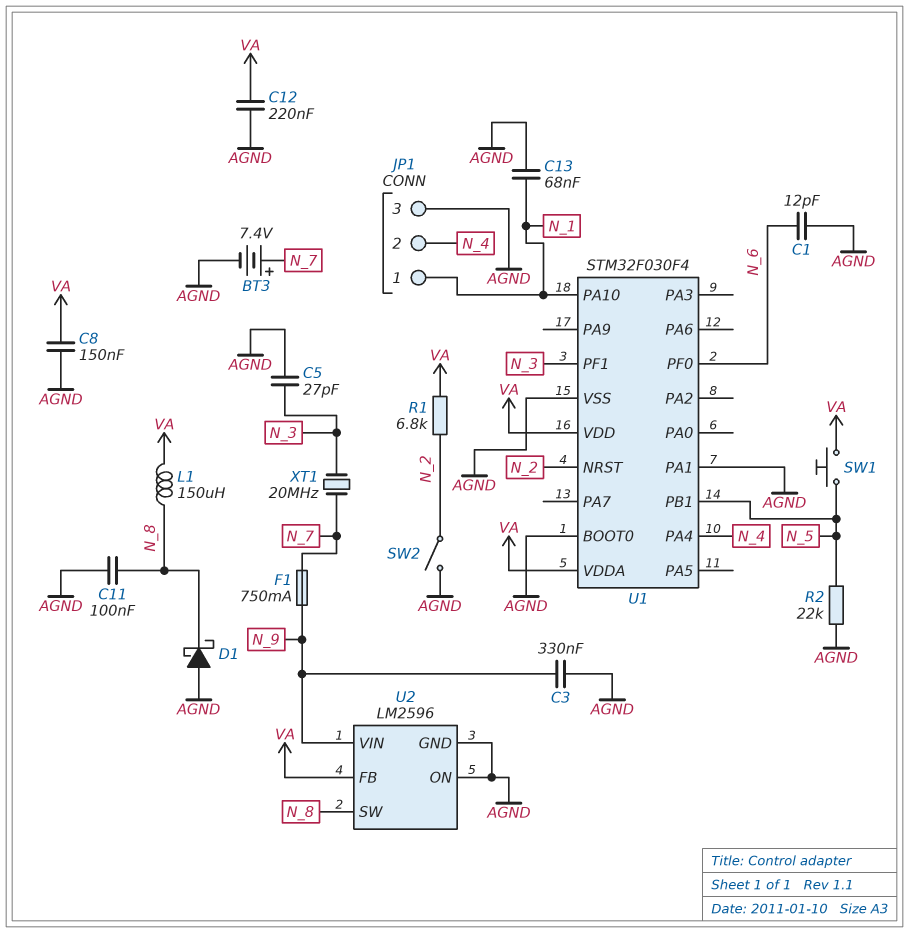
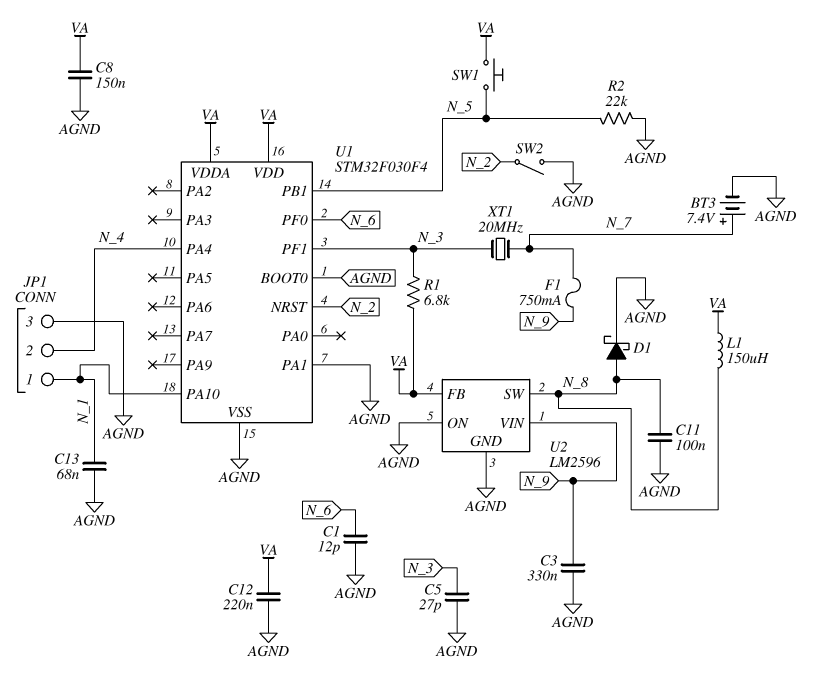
D1: schottky (A AGND, K N_8) -> schottky (A N_8, K AGND)
R1: 6.8k (N_2, VA) -> 6.8k (N_3, VA)

